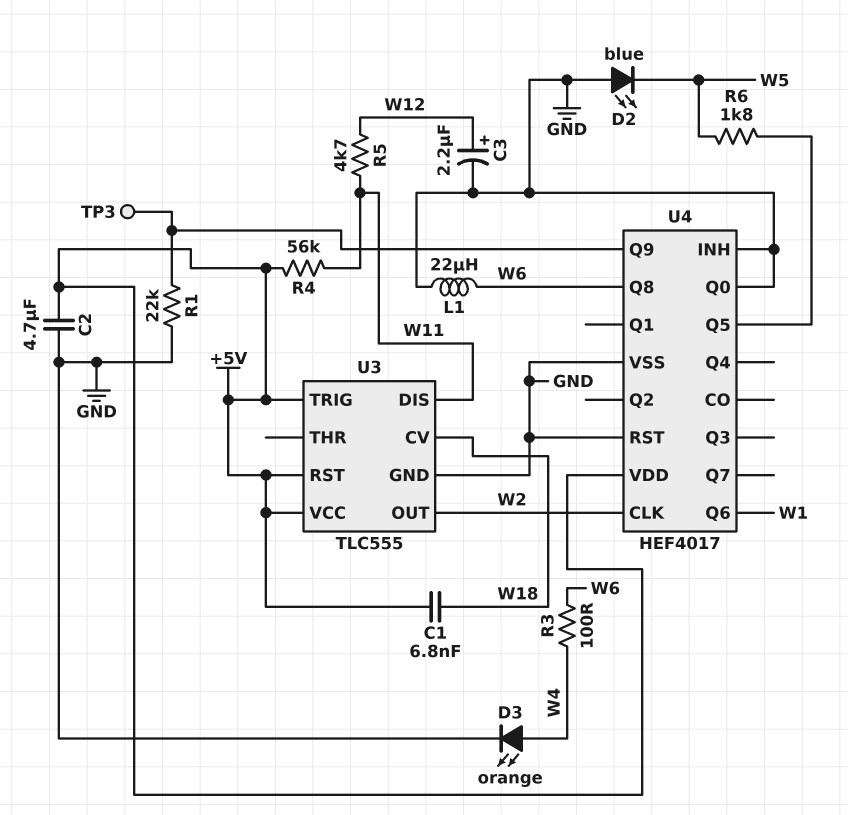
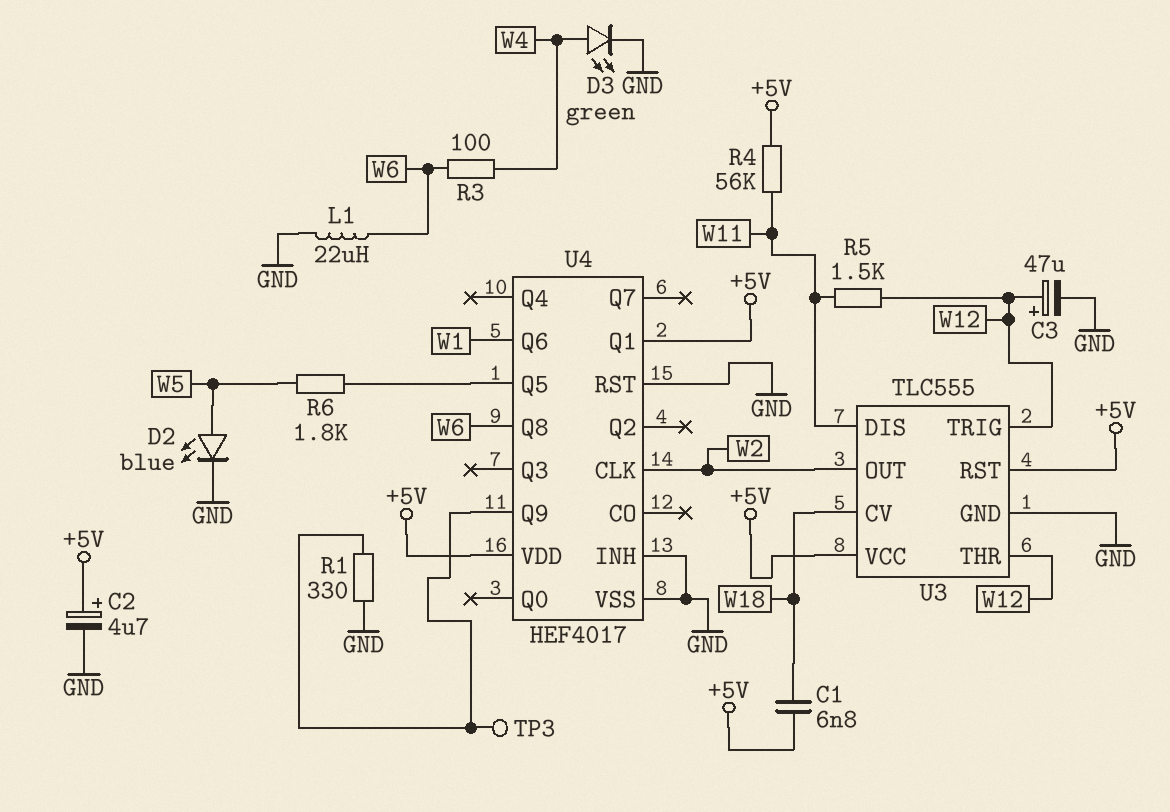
C2: 4.7uF (+5V, GND) -> 4.7uF (plus +5V, minus GND)
C3: 2.2uF (plus W12, minus GND) -> 47uF (plus W12, minus GND)
D2: LED blue (A GND, K W5) -> LED blue (A W5, K GND)
D3: LED orange (A W4, K GND) -> LED green (A W4, K GND)
R1: 22k (GND, U4/Q9) -> 330 (GND, U4/Q9)
R5: 4.7k (W11, W12) -> 1.5k (W11, W12)
U3 pin THR: none -> W12
U3 pin TRIG: +5V -> W12
U4 pin Q0: GND -> none
U4 pin Q1: none -> +5V

